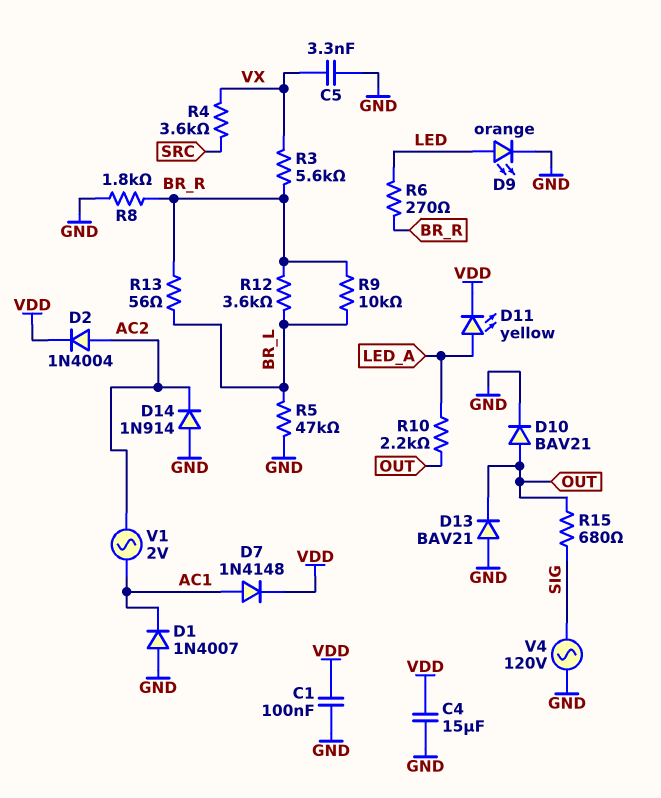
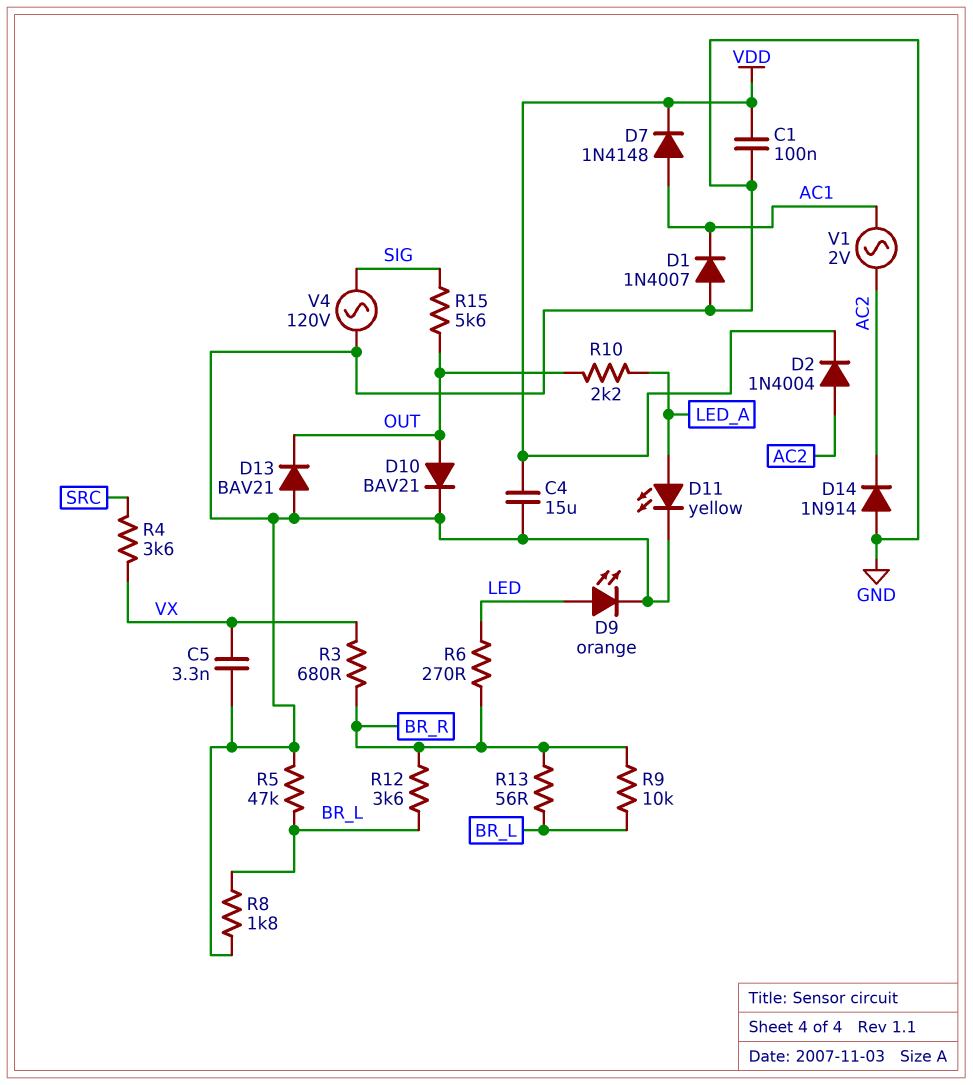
D11: LED yellow (A LED_A, K VDD) -> LED yellow (A LED_A, K GND)
R3: 5.6k (BR_R, VX) -> 680 (BR_R, VX)
R8: 1.8k (BR_R, GND) -> 1.8k (BR_L, GND)
R15: 680 (OUT, SIG) -> 5.6k (OUT, SIG)

